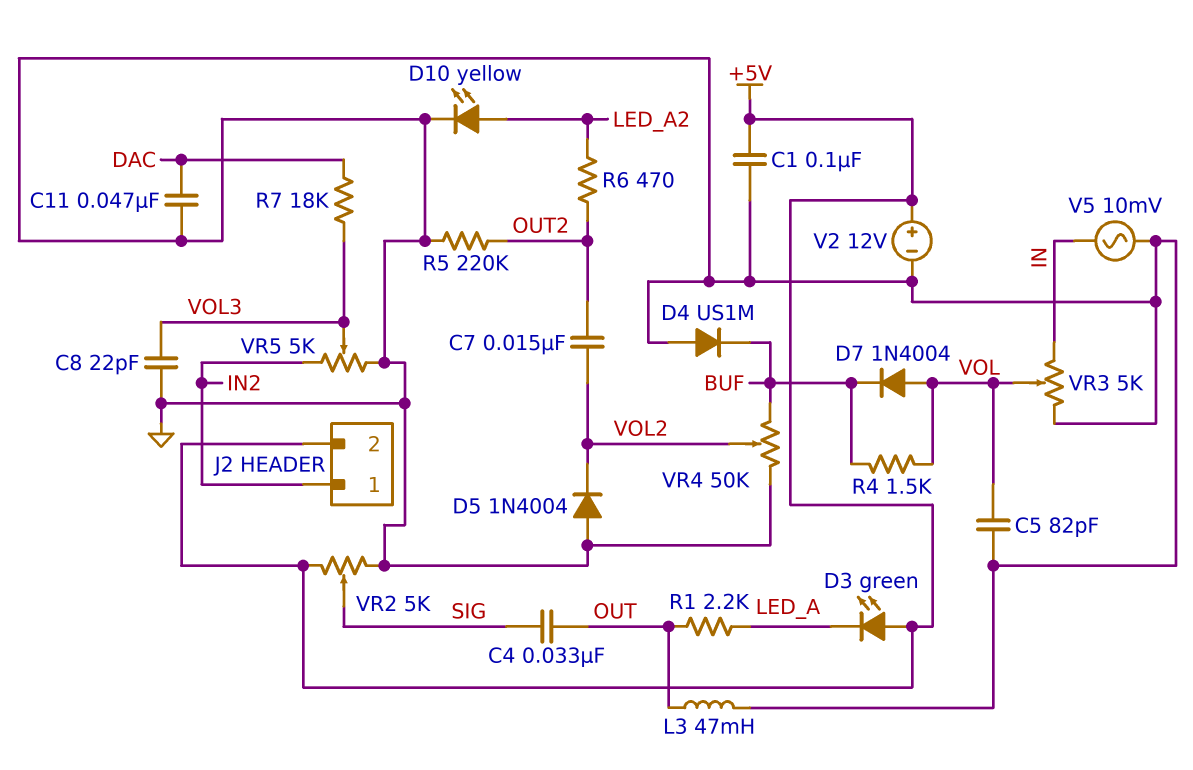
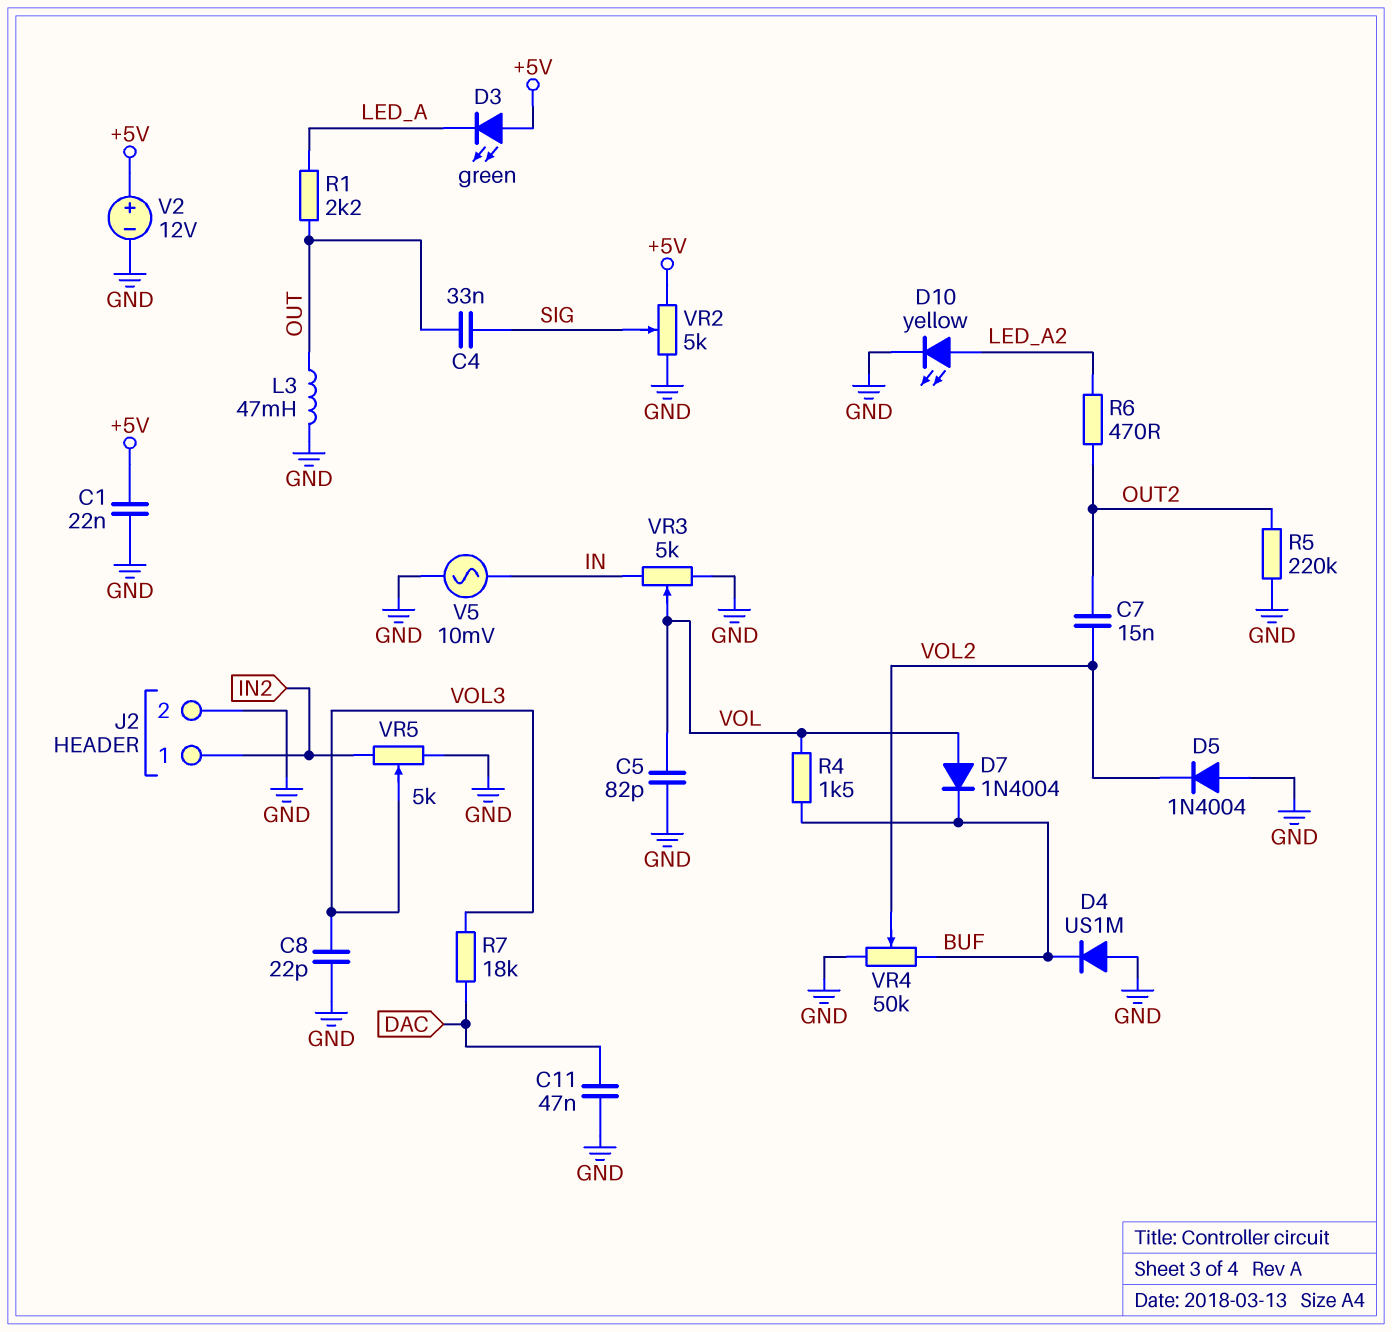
C1: 100nF (+5V, GND) -> 22nF (+5V, GND)
J2 pin 2: +5V -> GND

